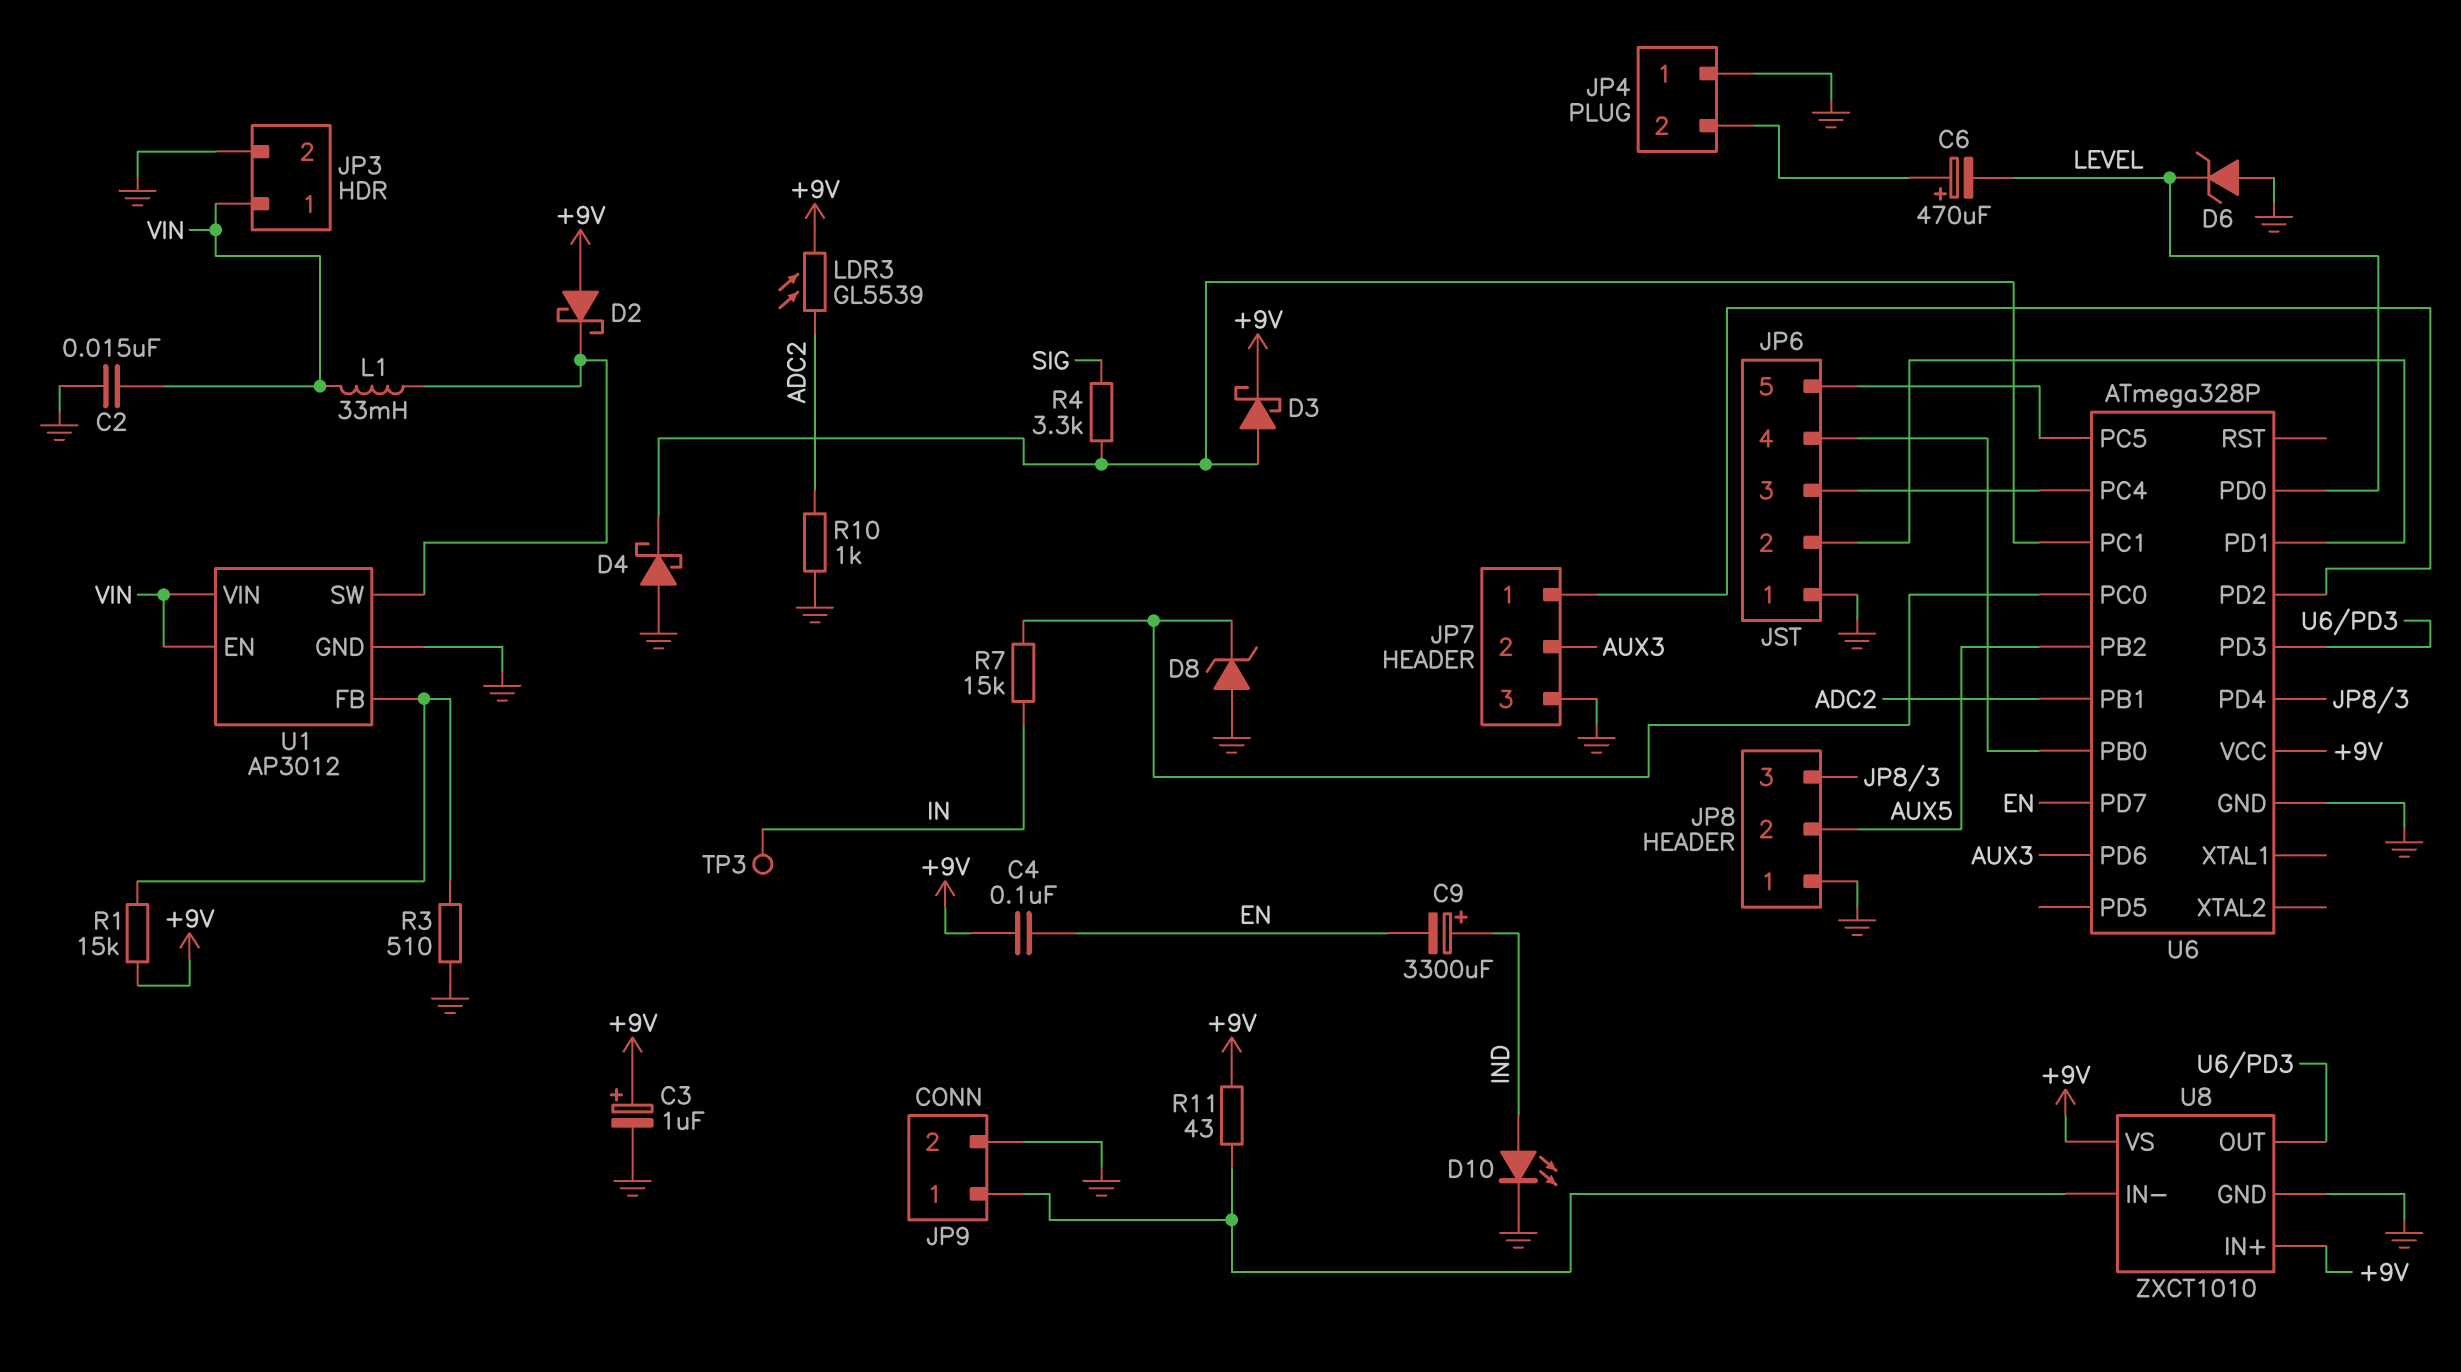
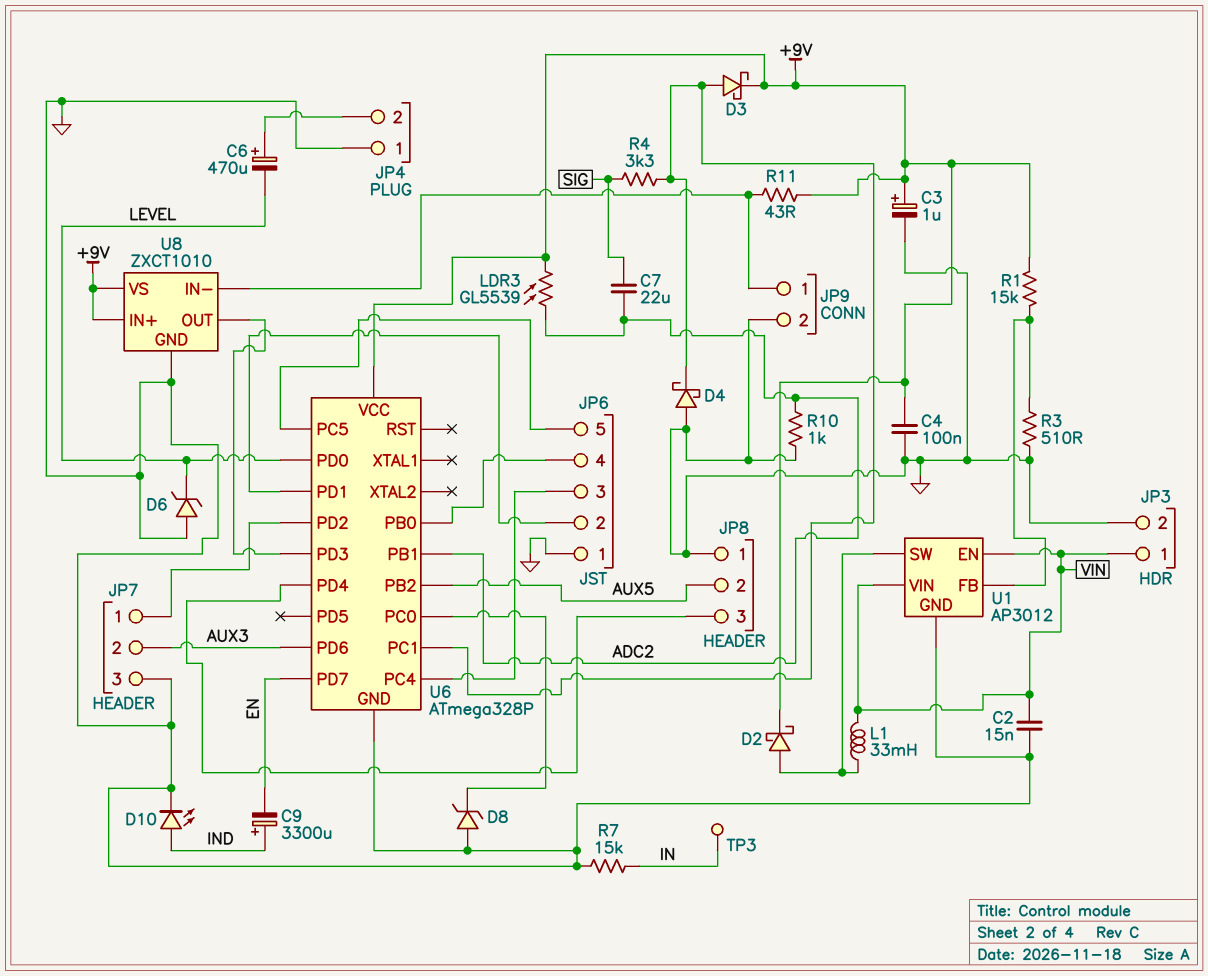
C4: 100nF (+9V, EN) -> 100nF (+9V, GND)
C7: none -> 22uF (ADC2, SIG)
D2: schottky (A +9V, K U1/SW) -> schottky (A U1/SW, K +9V)
R7: 15k (IN, U6/PC0) -> 15k (GND, IN)

